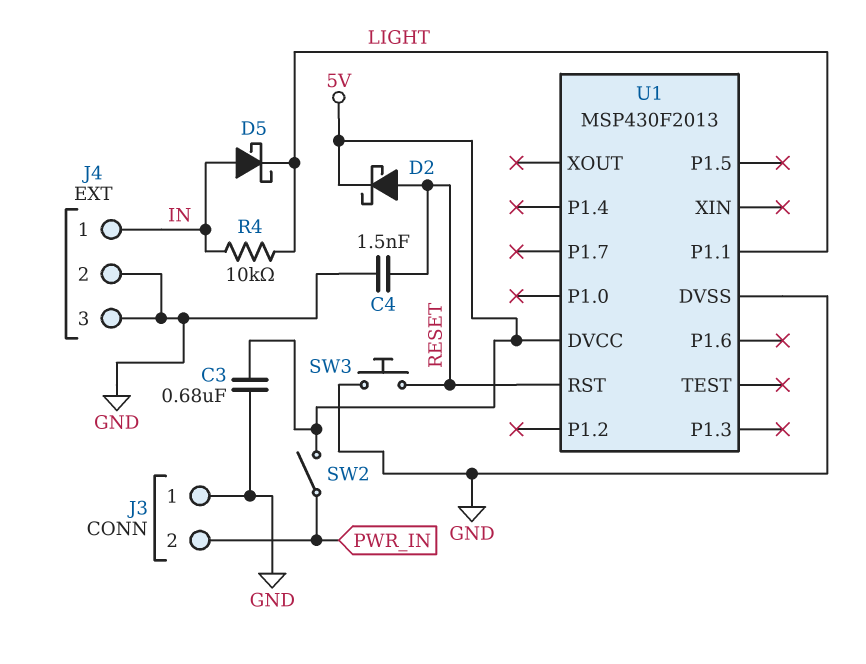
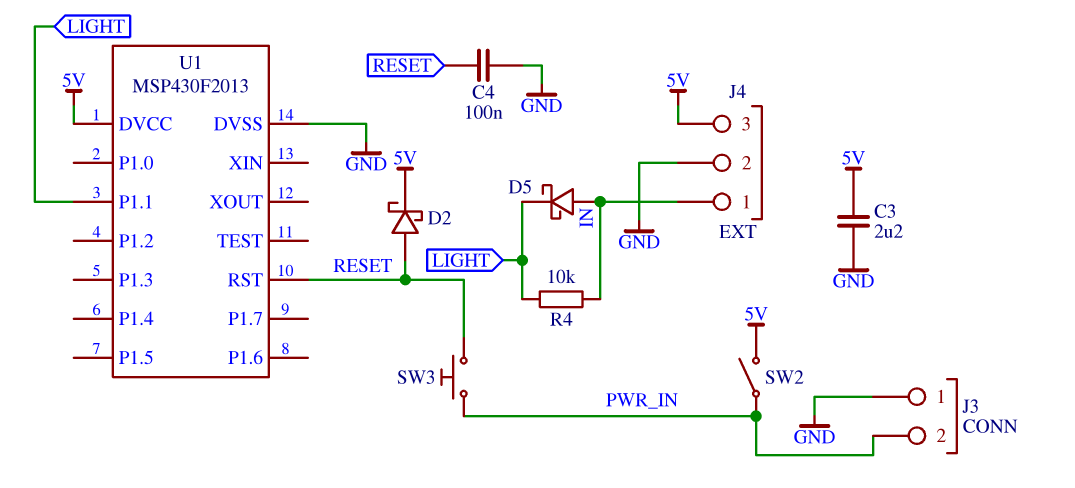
C3: 680nF (5V, GND) -> 2.2uF (5V, GND)
C4: 1.5nF (GND, RESET) -> 100nF (GND, RESET)
J4 pin 3: GND -> 5V
SW3: button (GND, RESET) -> button (PWR_IN, RESET)

